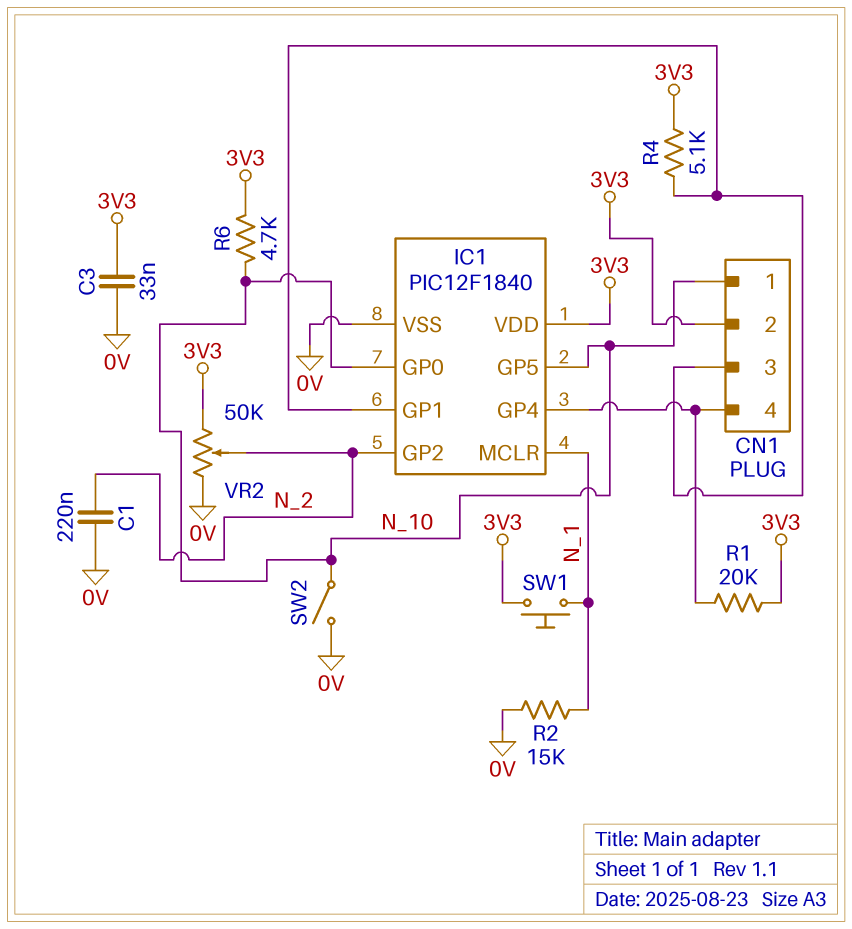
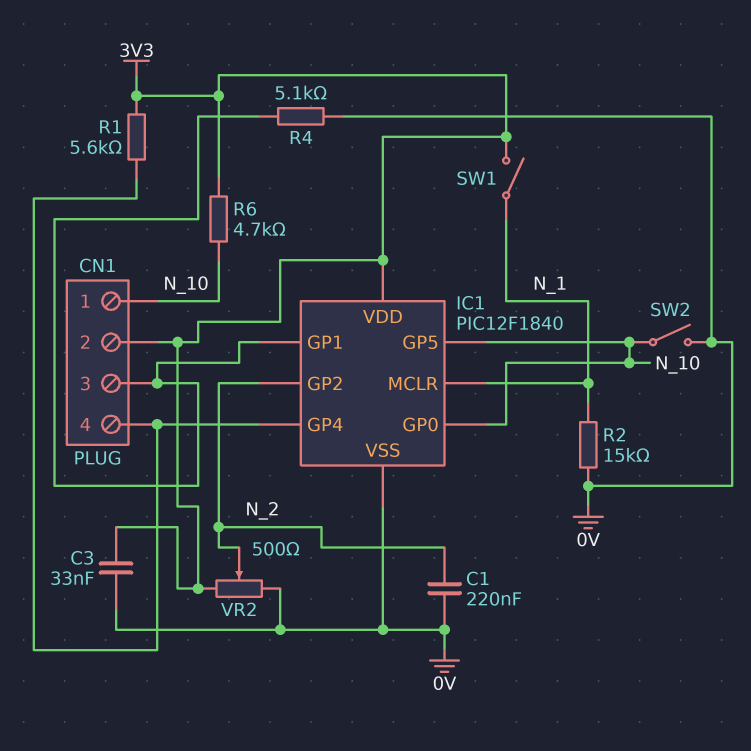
R1: 20k (3V3, CN1/4) -> 5.6k (3V3, CN1/4)
R4: 5.1k (3V3, CN1/3) -> 5.1k (0V, CN1/3)
SW1: button (3V3, N_1) -> switch (3V3, N_1)
VR2: 50k (0V, 3V3, wiper N_2) -> 500 (0V, 3V3, wiper N_2)

